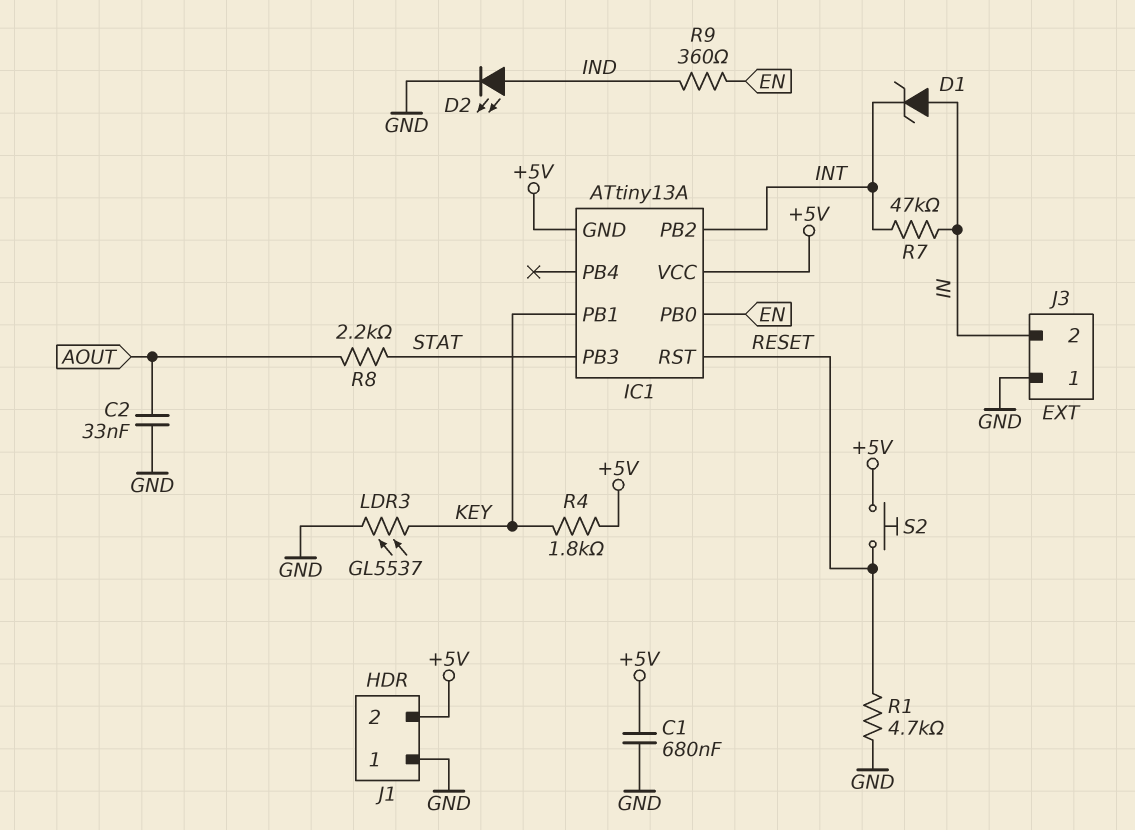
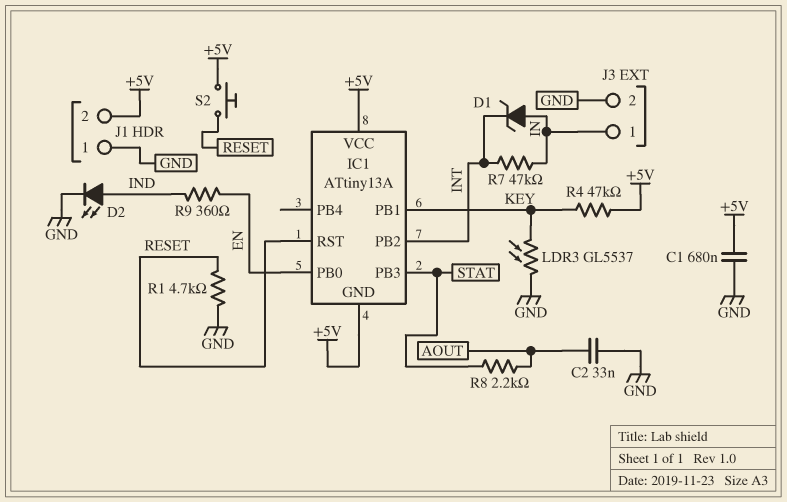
J3 pin 1: GND -> IN
J3 pin 2: IN -> GND
R4: 1.8k (+5V, KEY) -> 47k (+5V, KEY)

